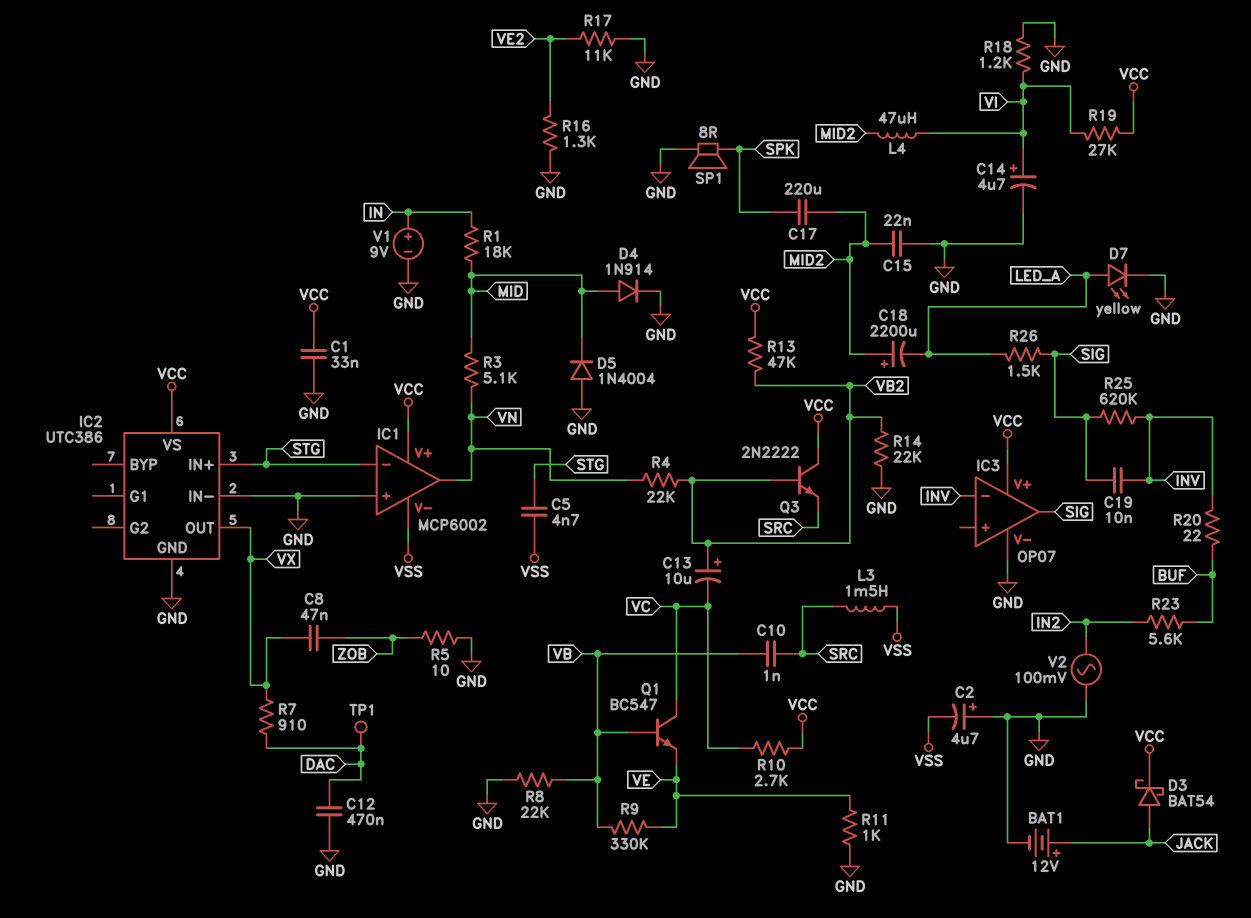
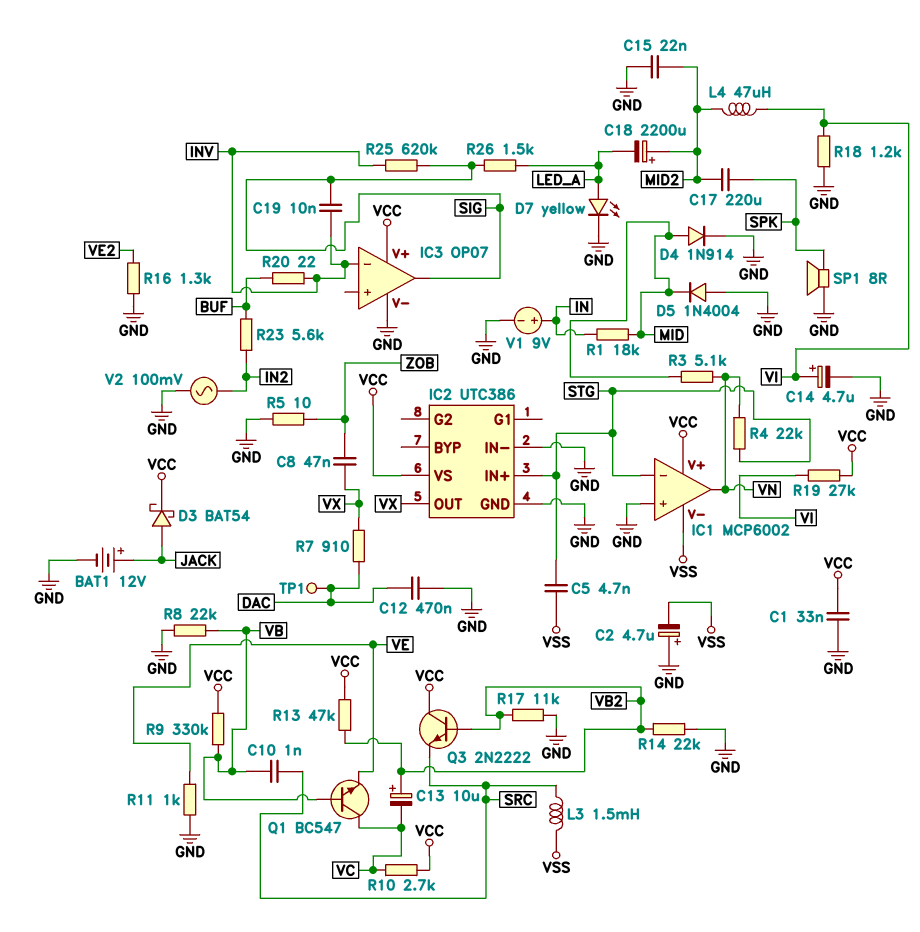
R4: 22k (VB2, VN) -> 22k (STG, VN)
R9: 330k (VB, VE) -> 330k (VB, VCC)
R17: 11k (GND, VE2) -> 11k (GND, VB2)

